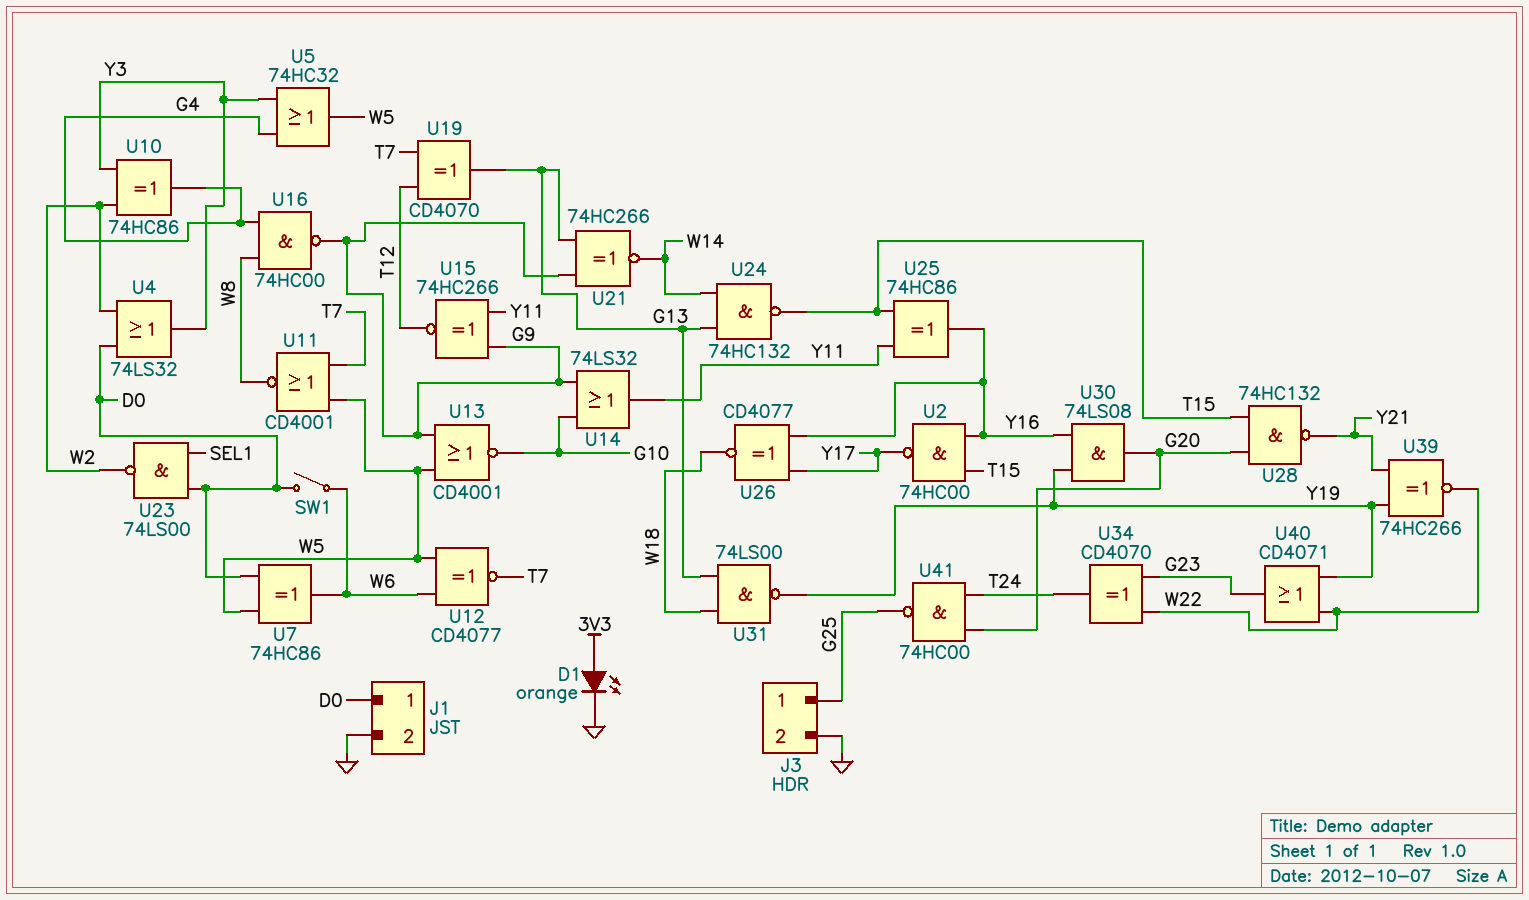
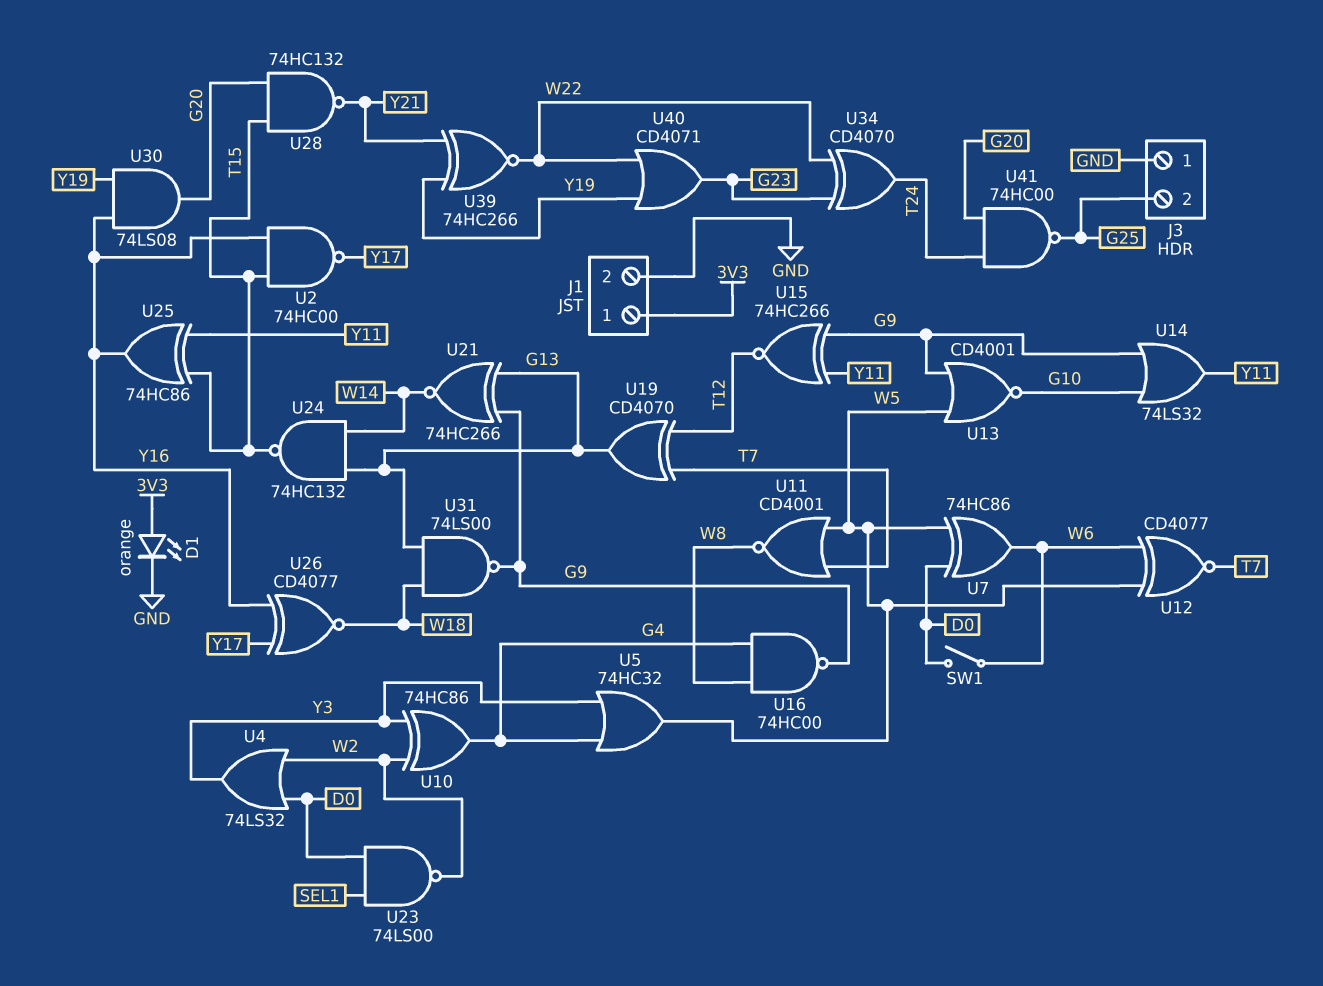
J1 pin 1: D0 -> 3V3
J3 pin 1: G25 -> GND
J3 pin 2: GND -> G25
U31: NAND 74LS00 (in G13, in W18, out Y19) -> NAND 74LS00 (in G13, in W18, out G9)

